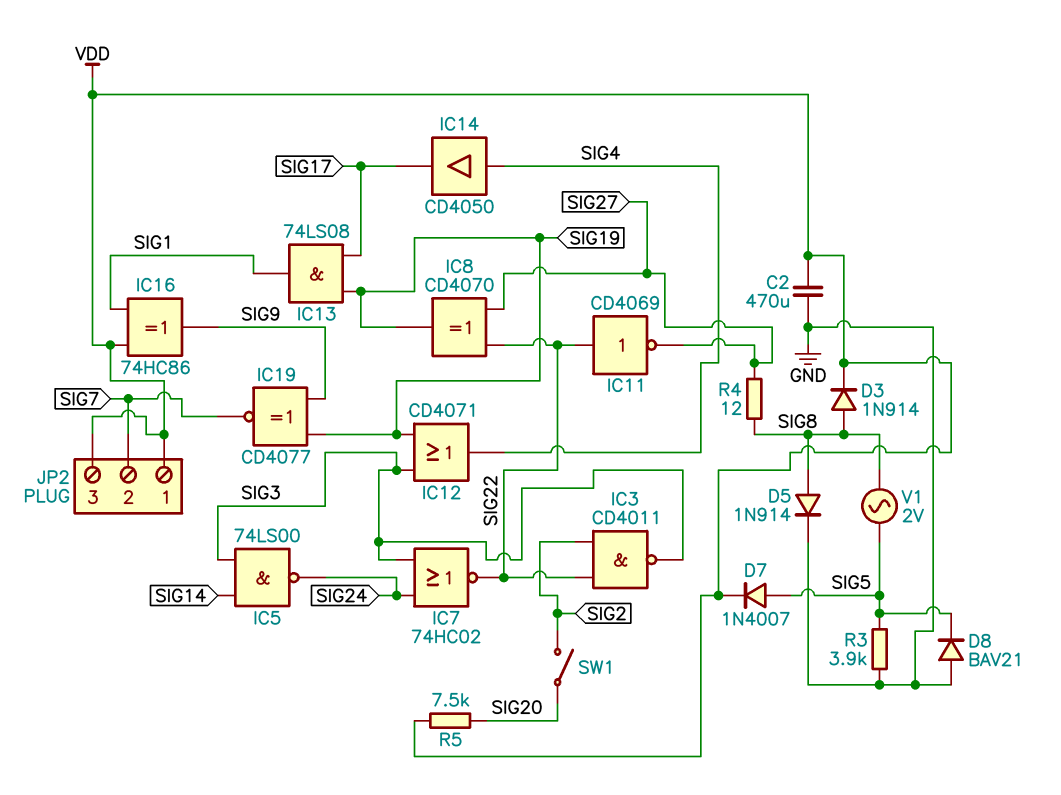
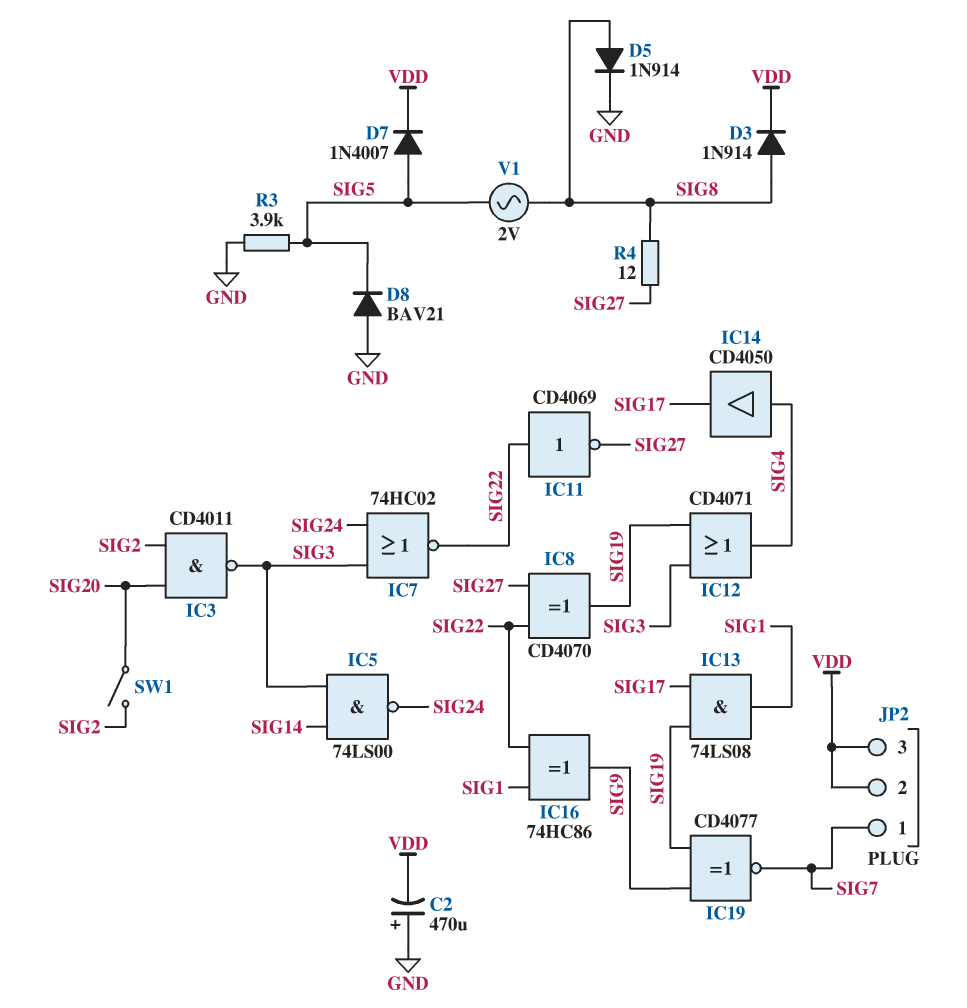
C2: 470uF (GND, VDD) -> 470uF (plus GND, minus VDD)
IC3: NAND CD4011 (in SIG2, in SIG22, out SIG3) -> NAND CD4011 (in SIG2, in SIG20, out SIG3)
IC16: XOR 74HC86 (in SIG1, in VDD, out SIG9) -> XOR 74HC86 (in SIG1, in SIG22, out SIG9)
JP2 pin 1: VDD -> SIG7
JP2 pin 2: SIG7 -> VDD
R5: 7.5k (SIG20, VDD) -> none

